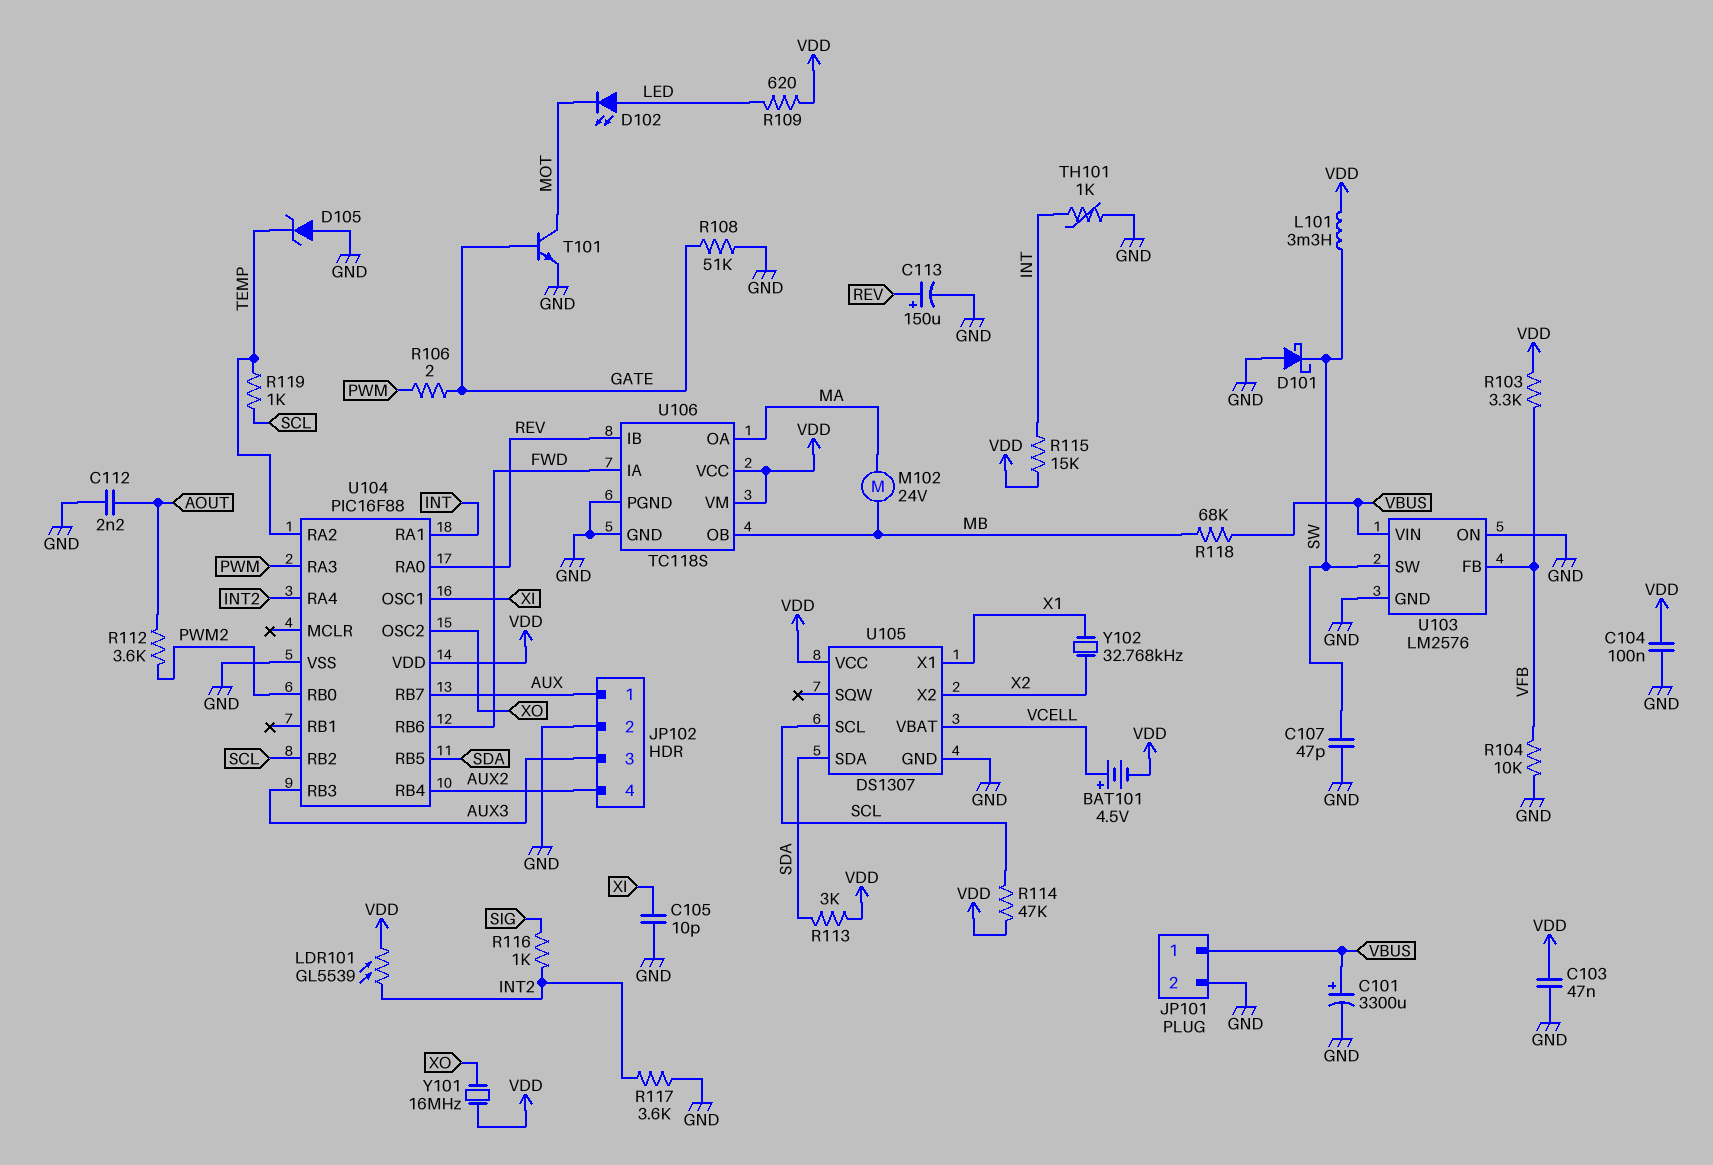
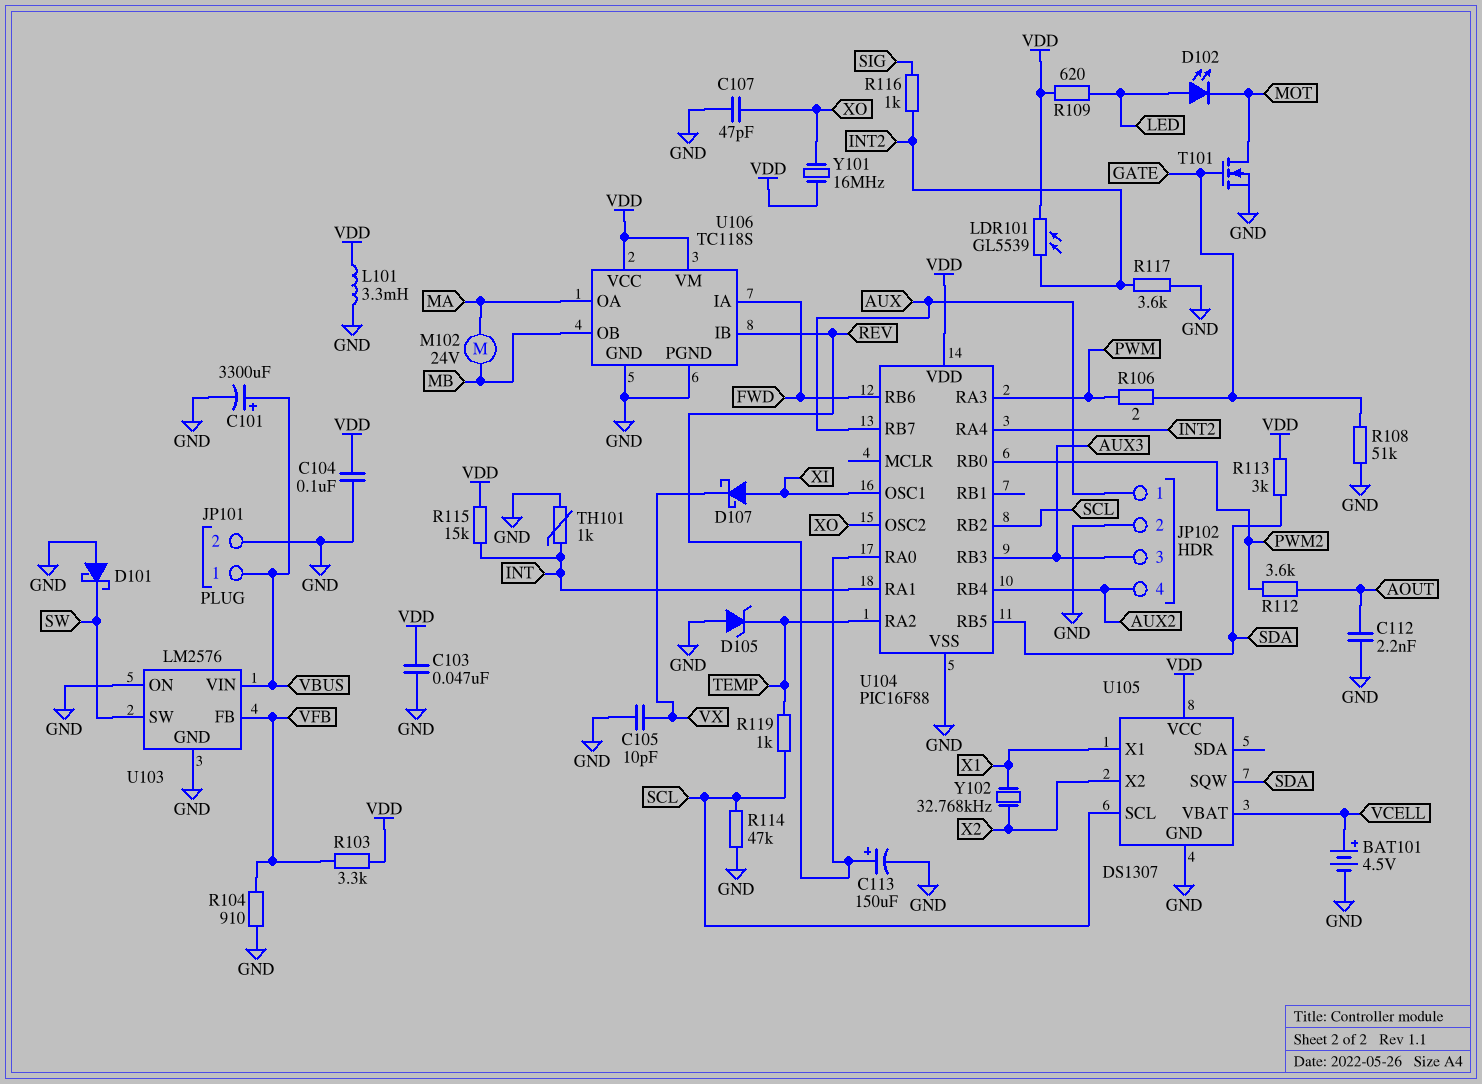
BAT101: 4.5V (plus VCELL, minus VDD) -> 4.5V (plus VCELL, minus GND)
C105: 10pF (GND, XI) -> 10pF (GND, VX)
C107: 47pF (GND, SW) -> 47pF (GND, XO)
D107: none -> schottky (A XI, K VX)
L101: 3.3mH (SW, VDD) -> 3.3mH (GND, VDD)
R104: 10k (GND, VFB) -> 910 (GND, VFB)
R114: 47k (SCL, VDD) -> 47k (GND, SCL)
R118: 68k (MB, VBUS) -> none
T101: NPN (B GATE, C MOT, E GND) -> NMOS (G GATE, D MOT, S GND)
U105 pin SDA: SDA -> none
U105 pin SQW: none -> SDA

